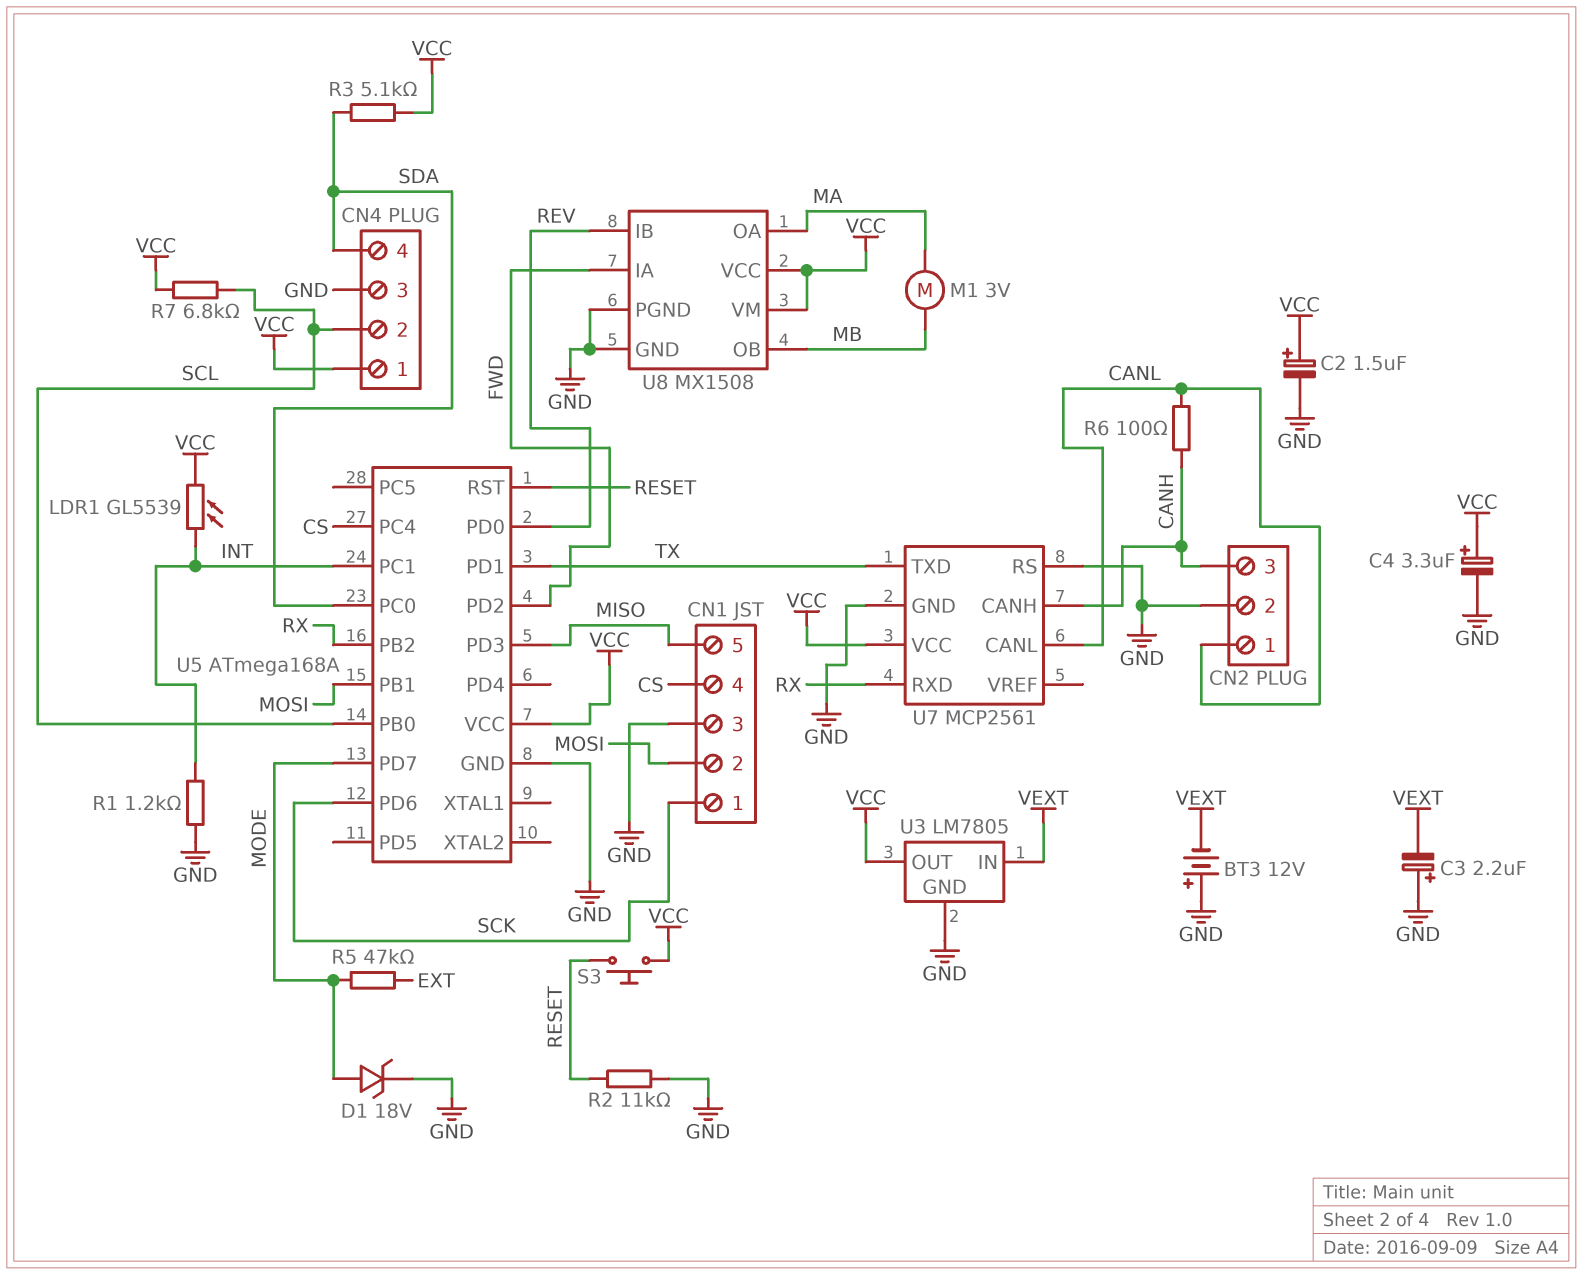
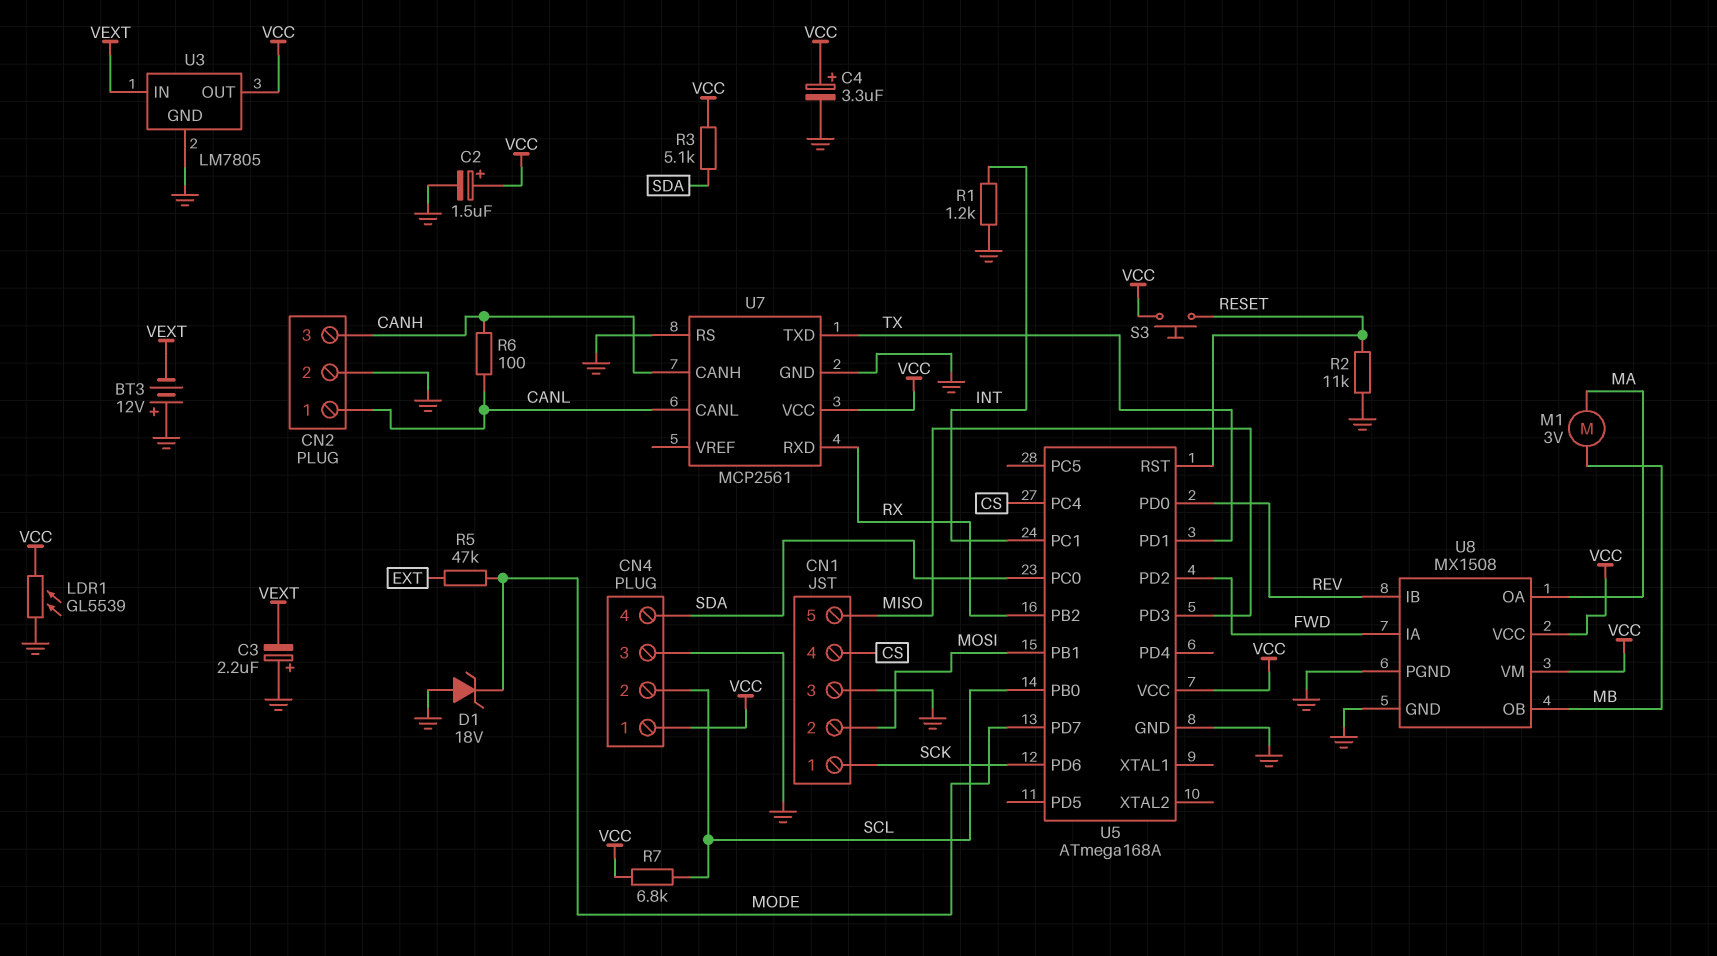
D1: zener 18V (A MODE, K GND) -> zener 18V (A GND, K MODE)
LDR1: GL5539 (INT, VCC) -> GL5539 (GND, VCC)

